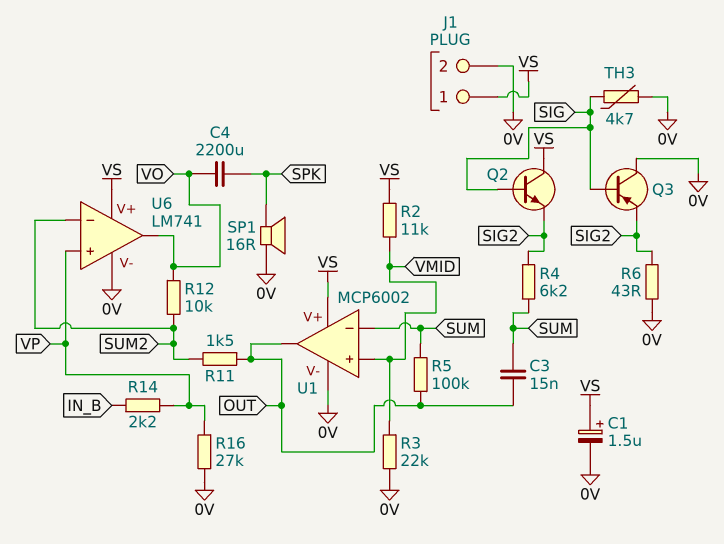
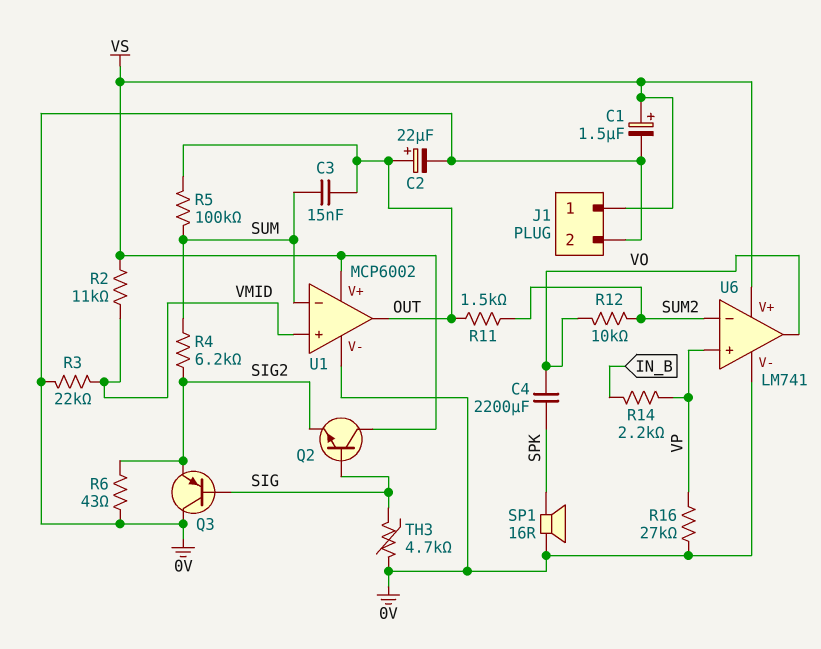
C2: none -> 22uF (plus OUT, minus 0V)

